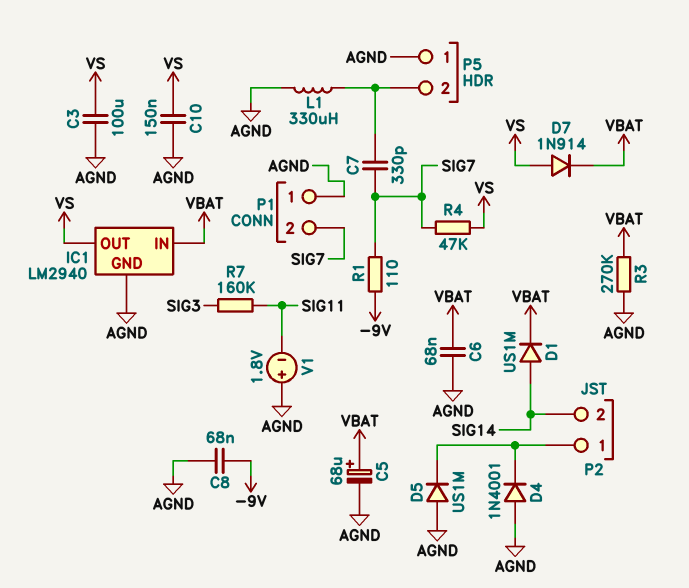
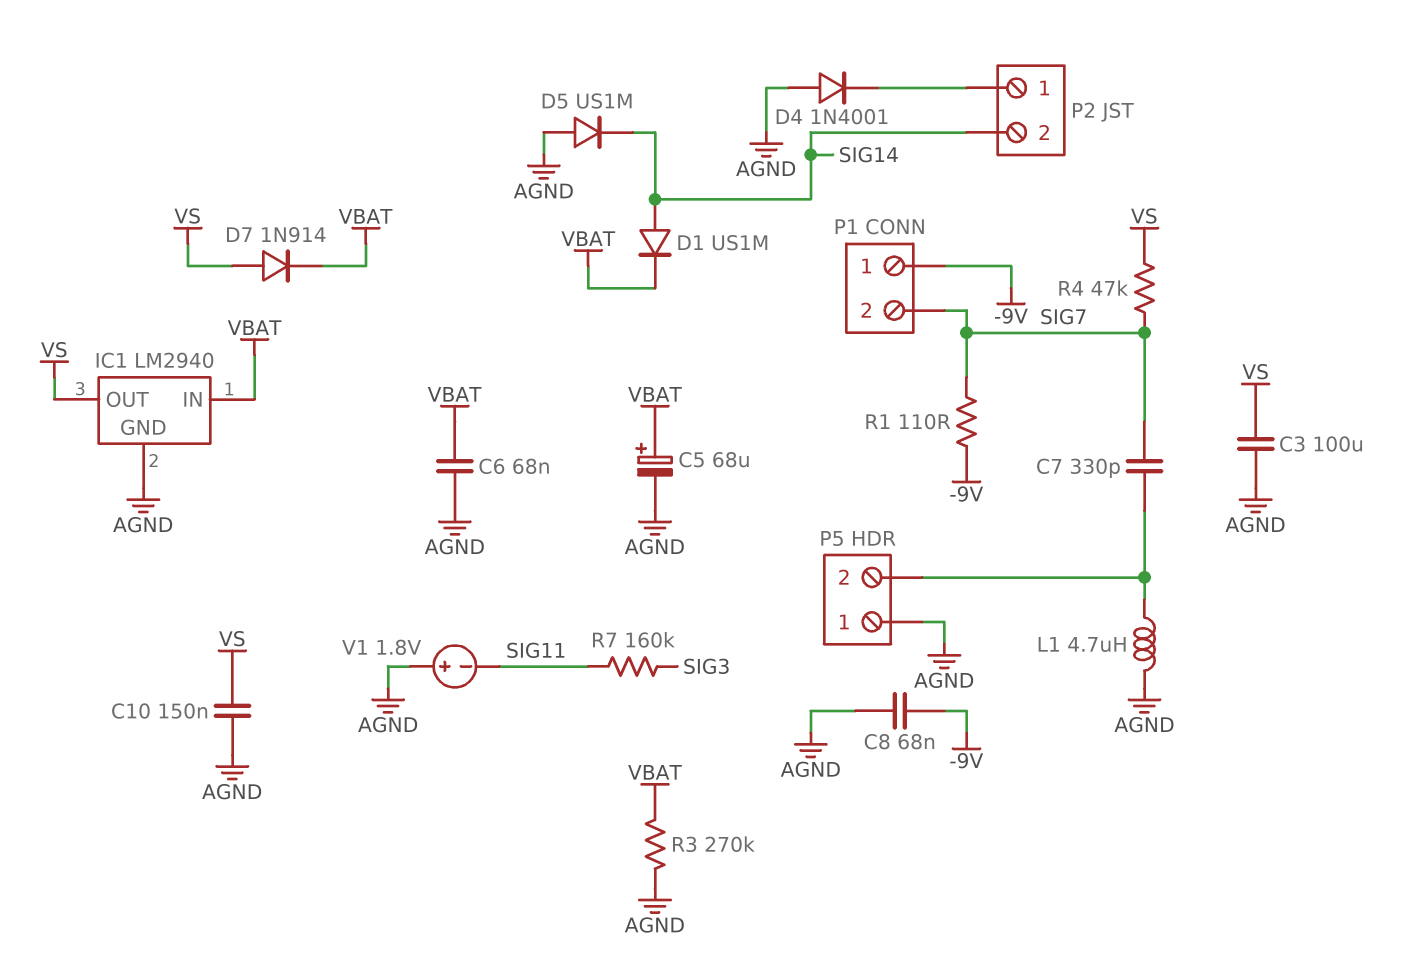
D5: diode US1M (A AGND, K P2/1) -> diode US1M (A AGND, K SIG14)
L1: 330uH (AGND, P5/2) -> 4.7uH (AGND, P5/2)
P1 pin 1: AGND -> -9V

